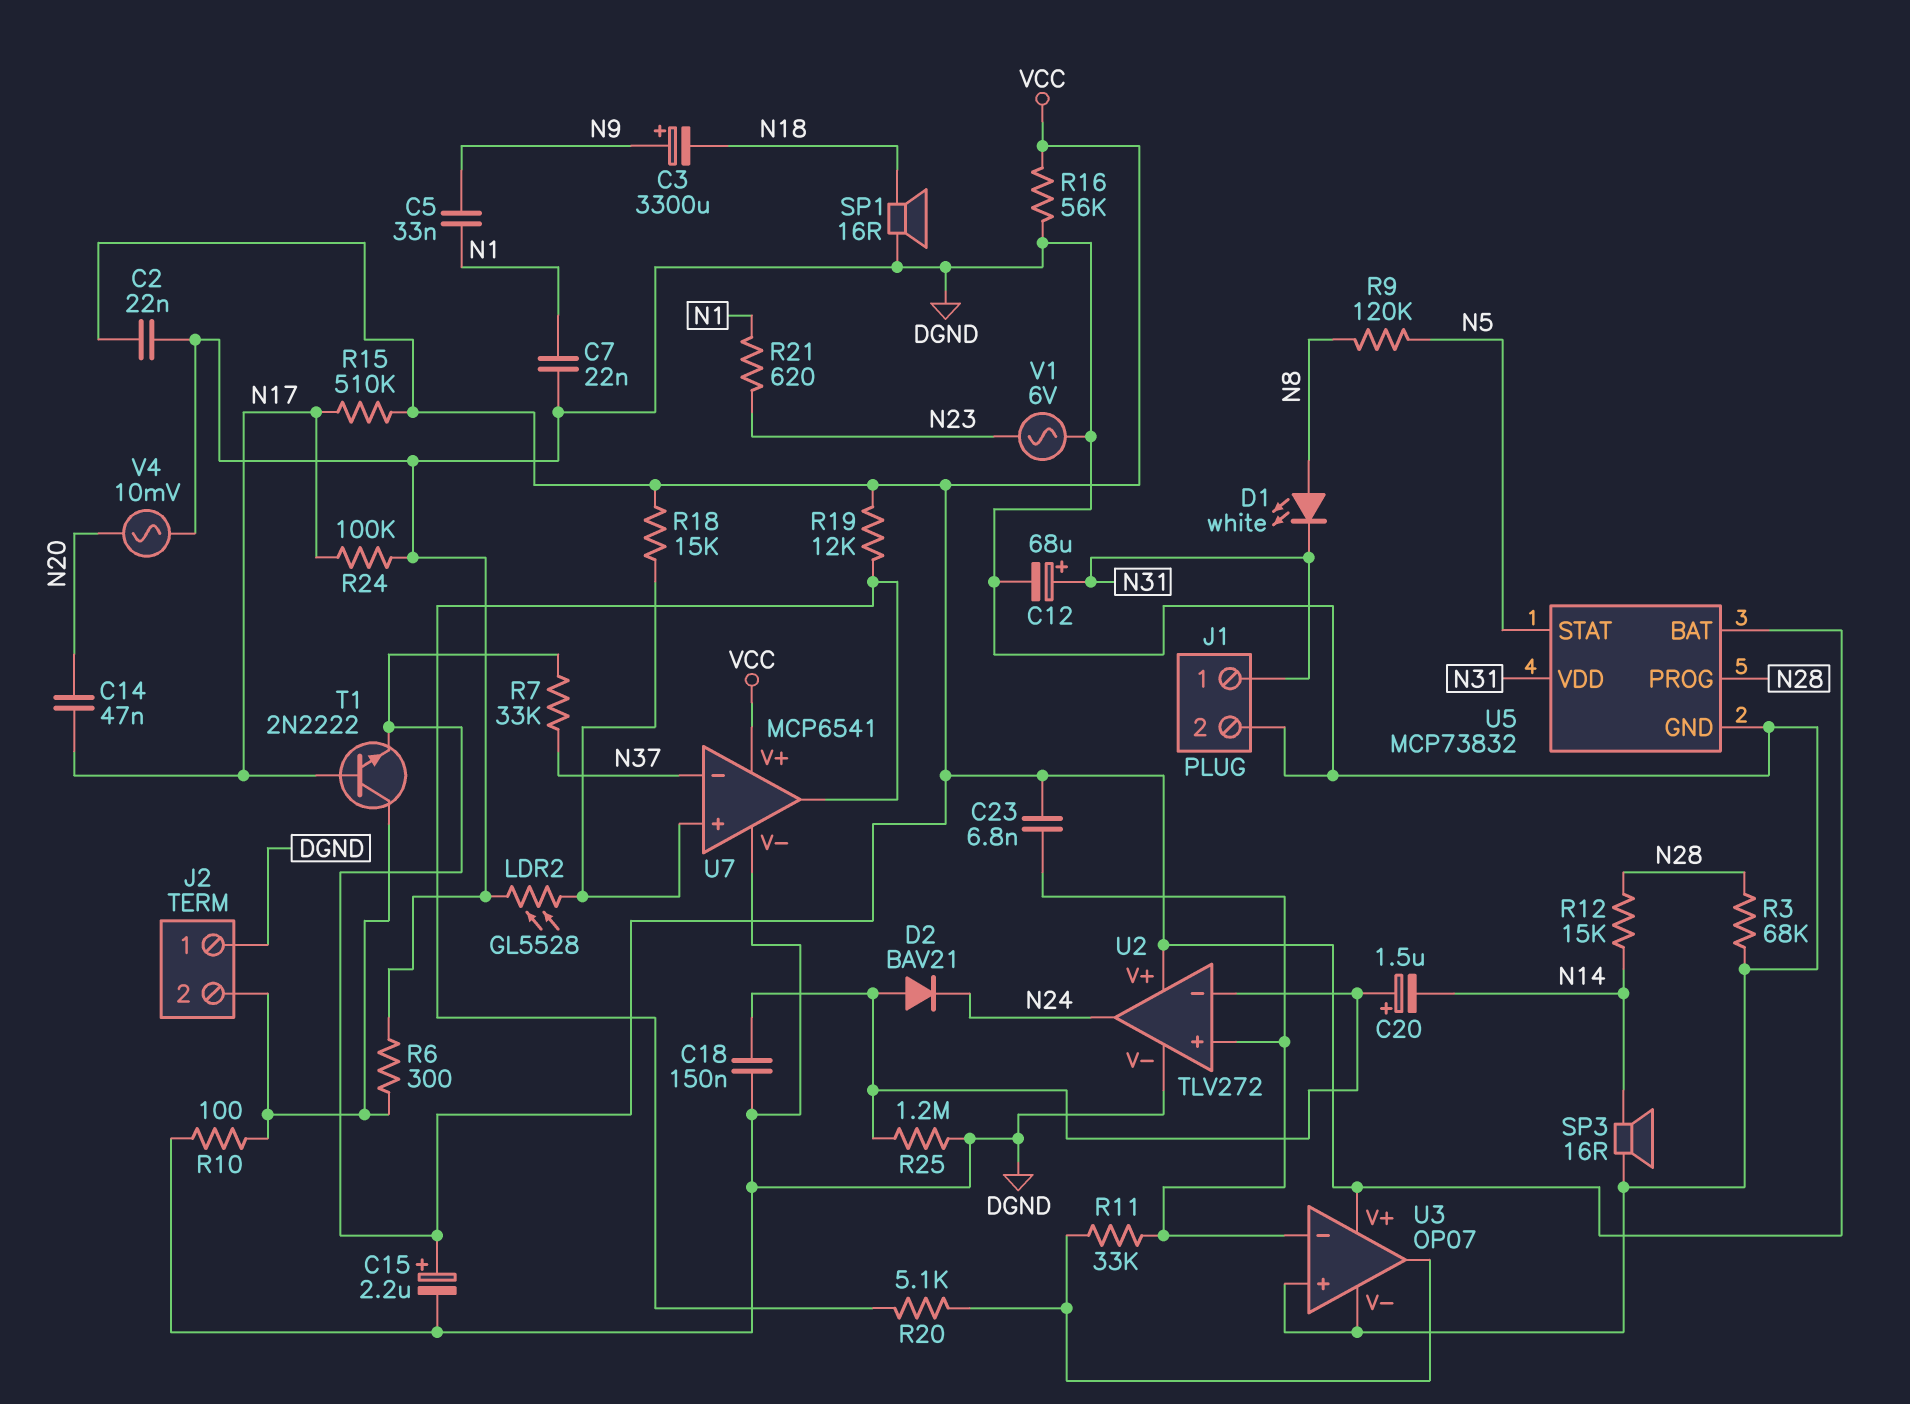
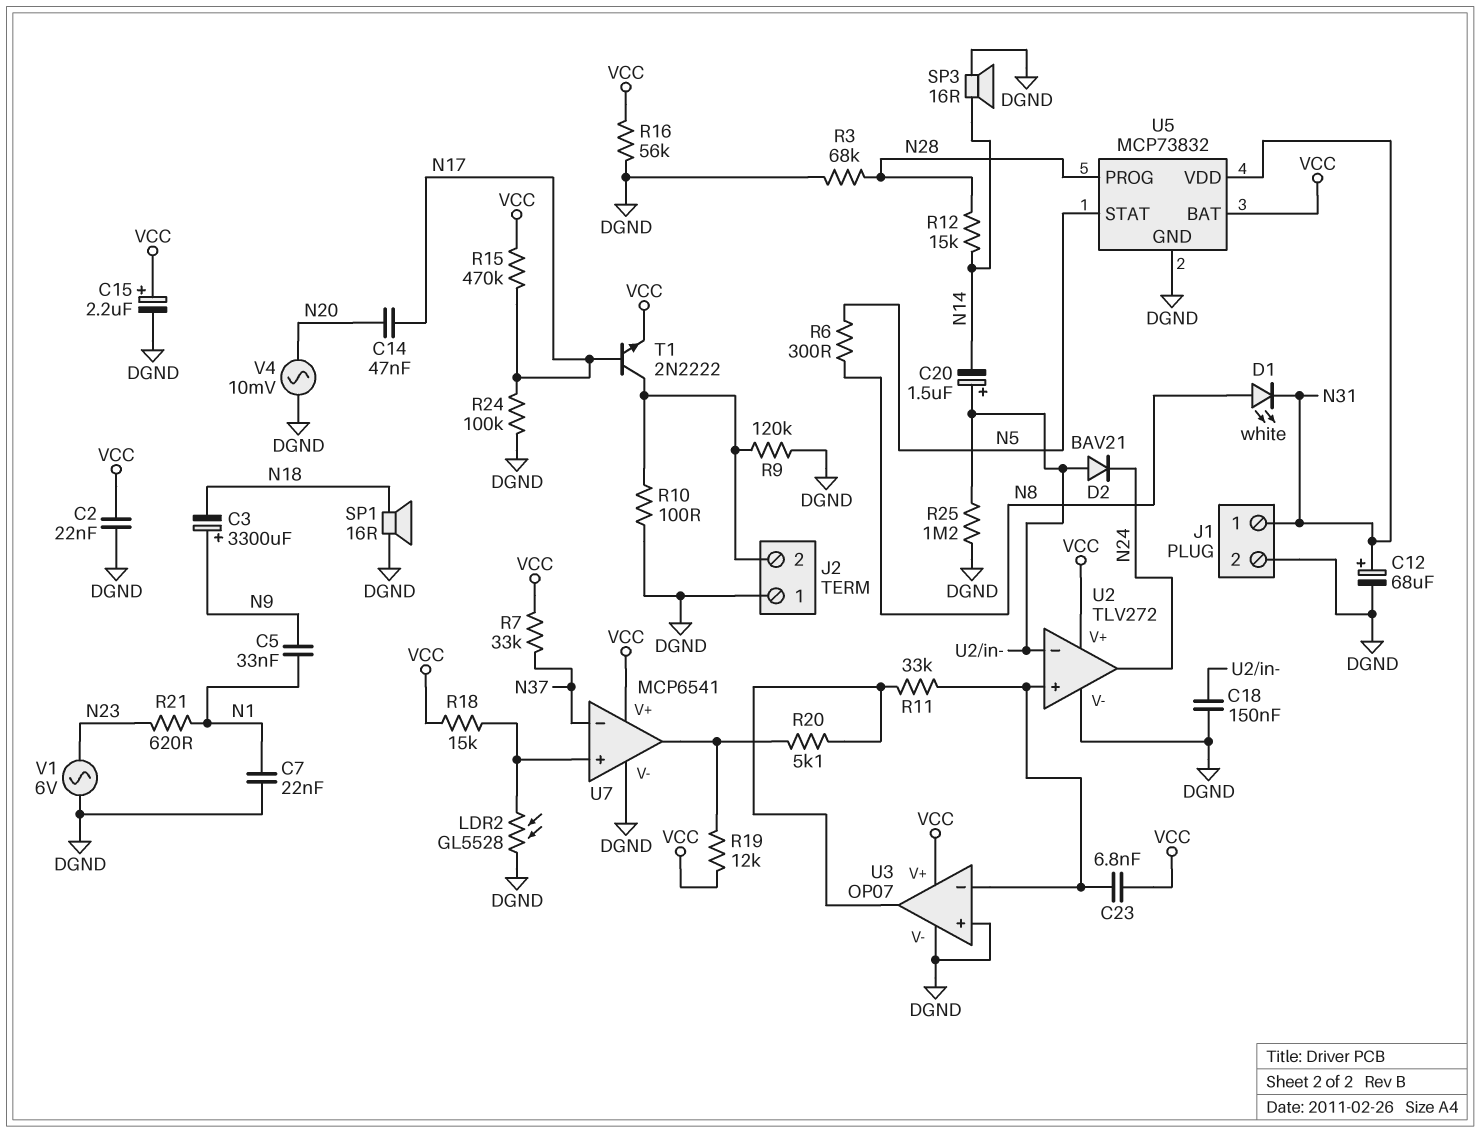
R6: 300 (DGND, J2/2) -> 300 (N5, N8)
R9: 120k (N5, N8) -> 120k (DGND, J2/2)
R15: 510k (N17, VCC) -> 470k (N17, VCC)

